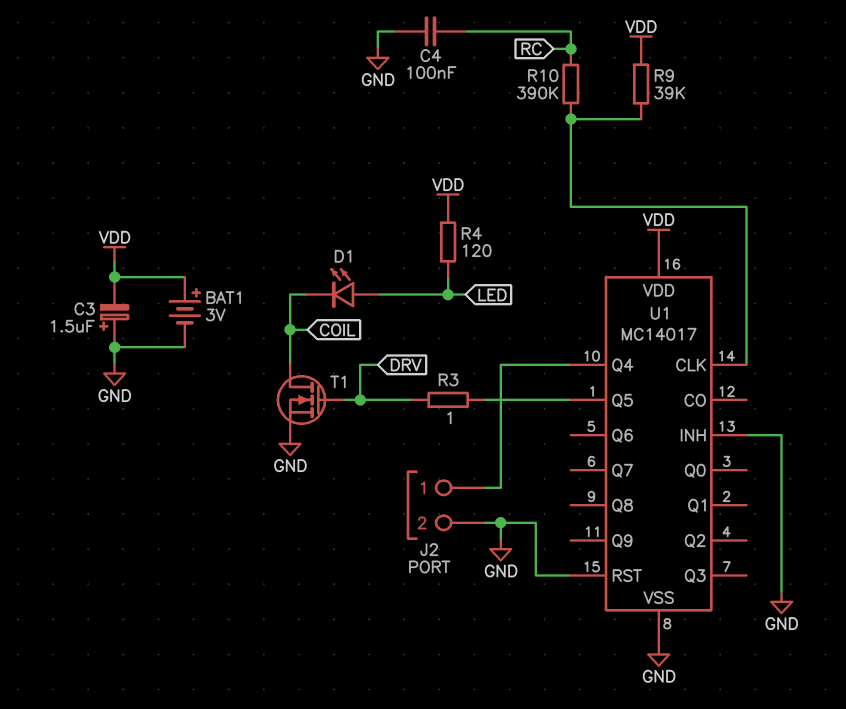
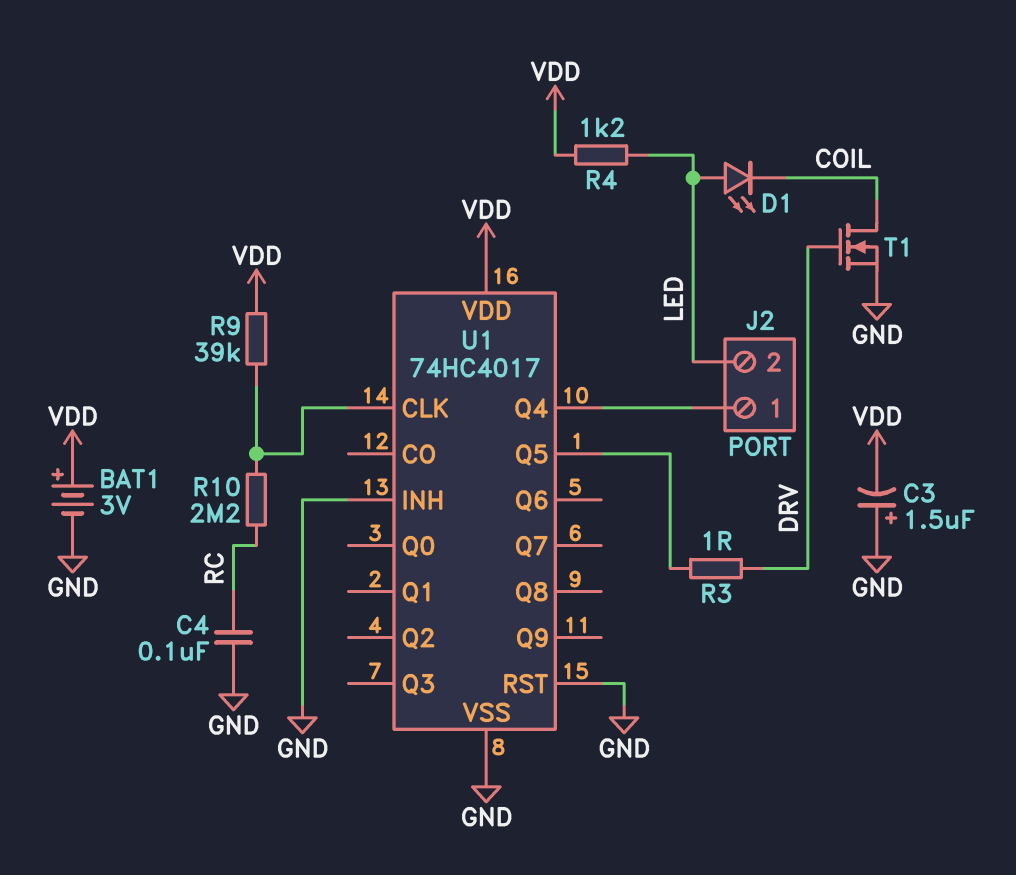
J2 pin 2: GND -> LED
R4: 120 (LED, VDD) -> 1.2k (LED, VDD)
R10: 390k (RC, U1/CLK) -> 2.2M (RC, U1/CLK)
U1: MC14017 -> 74HC4017

